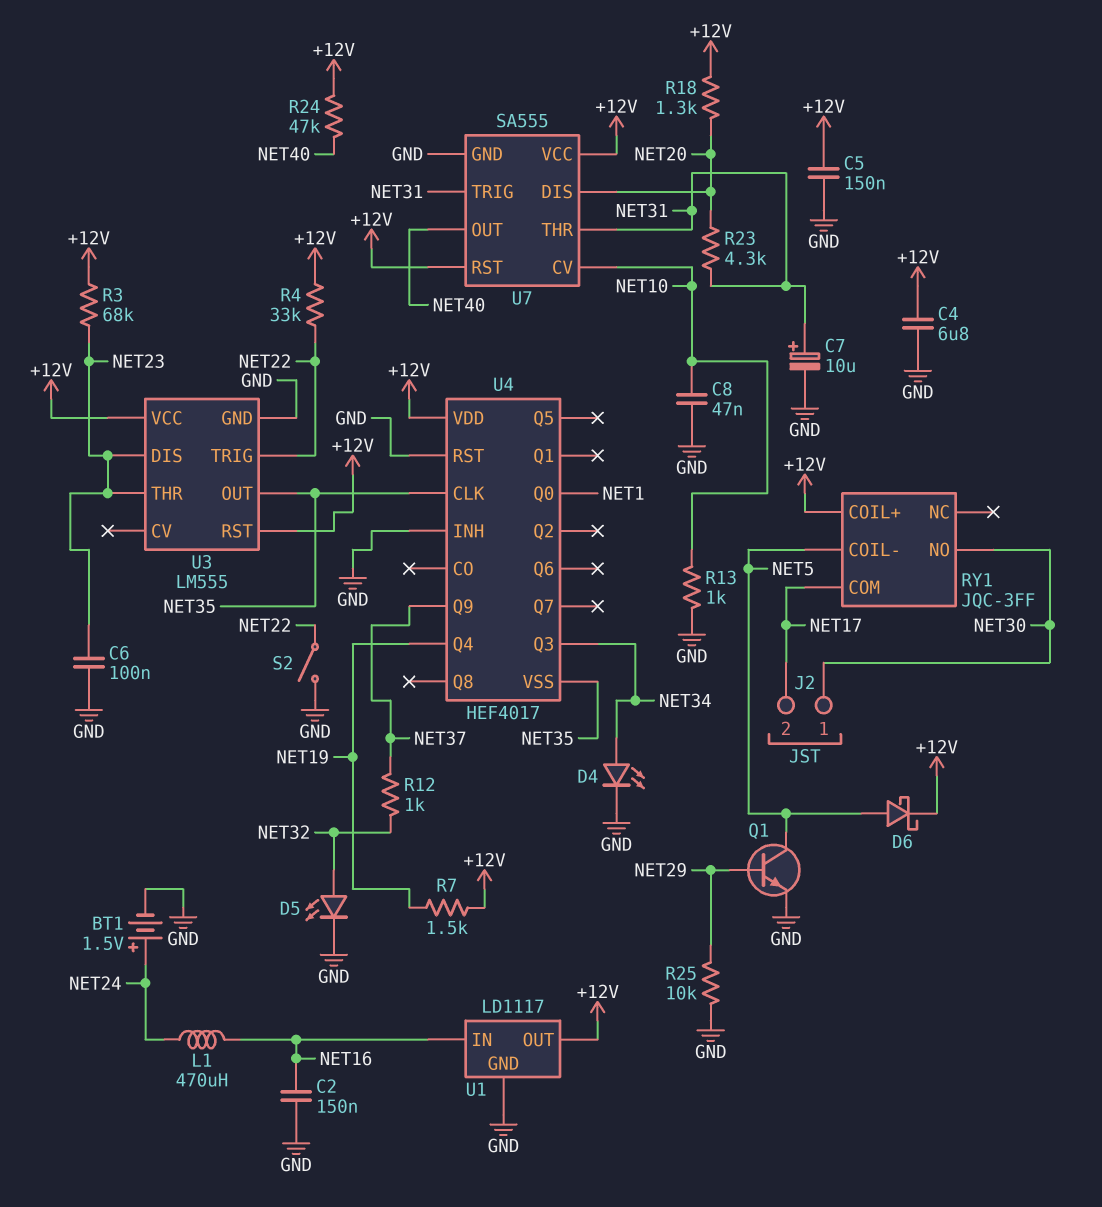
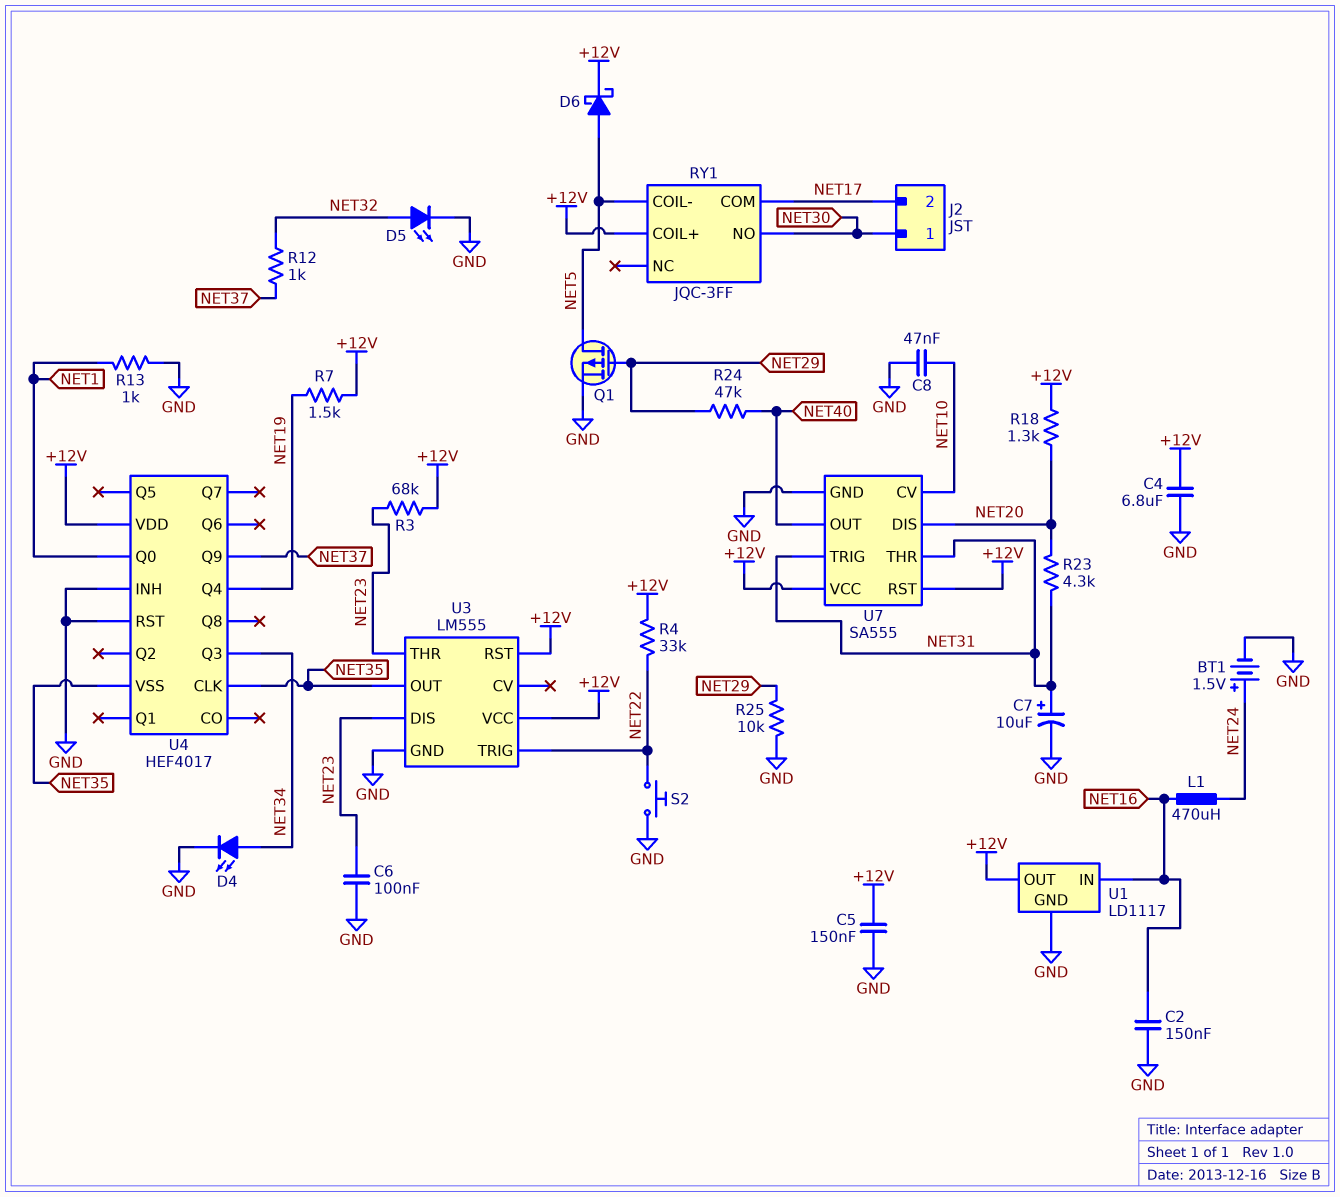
Q1: NPN (B NET29, C NET5, E GND) -> PMOS (G NET29, D NET5, S GND)
R13: 1k (GND, NET10) -> 1k (GND, NET1)
R24: 47k (+12V, NET40) -> 47k (NET29, NET40)
S2: switch (GND, NET22) -> button (GND, NET22)

